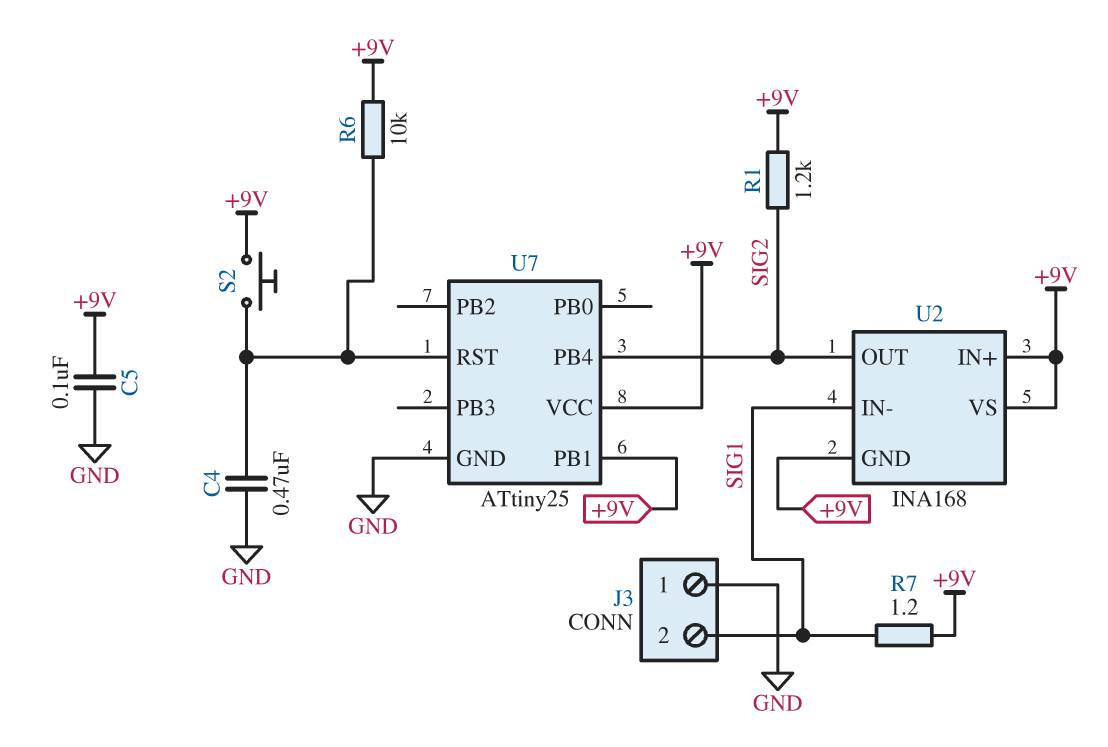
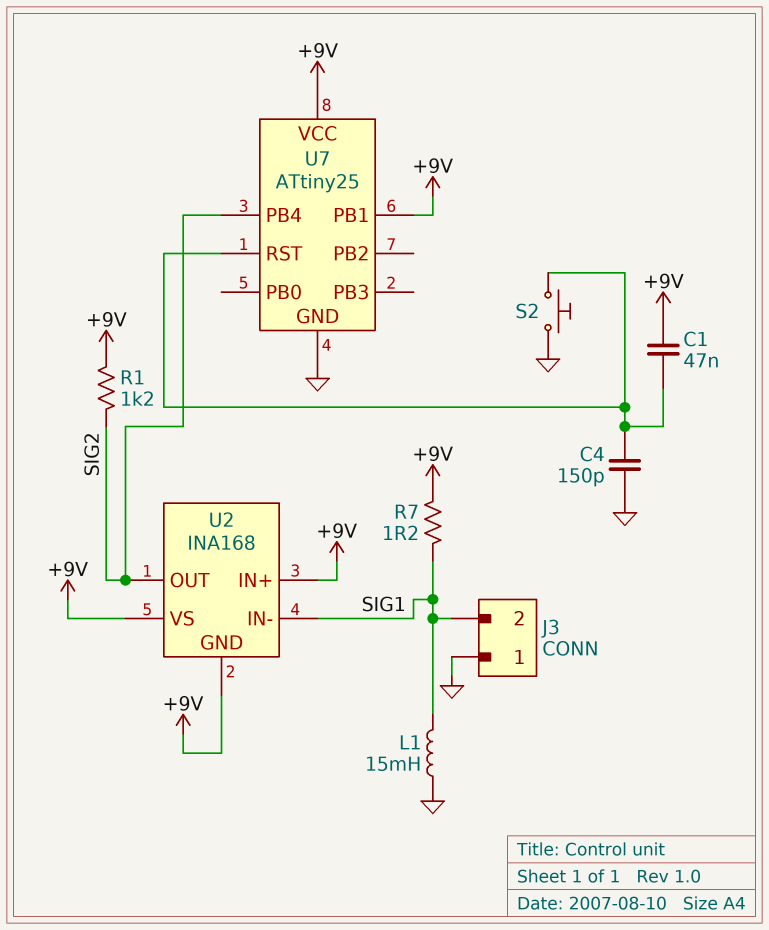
C1: none -> 47nF (+9V, U7/RST)
C4: 470nF (GND, U7/RST) -> 150pF (GND, U7/RST)
C5: 100nF (+9V, GND) -> none
L1: none -> 15mH (GND, SIG1)
R6: 10k (+9V, U7/RST) -> none
S2: button (+9V, U7/RST) -> button (GND, U7/RST)

